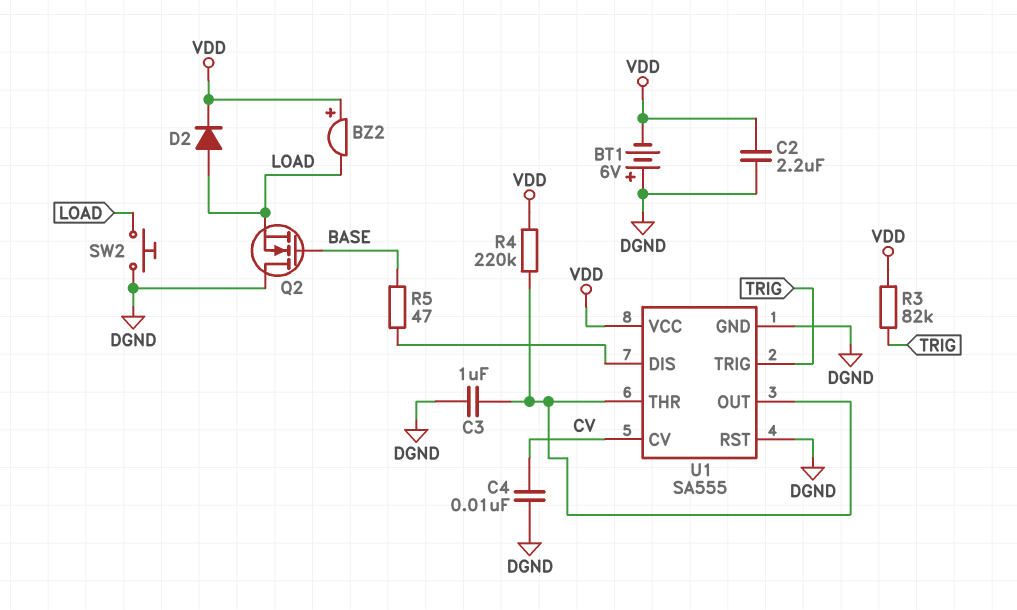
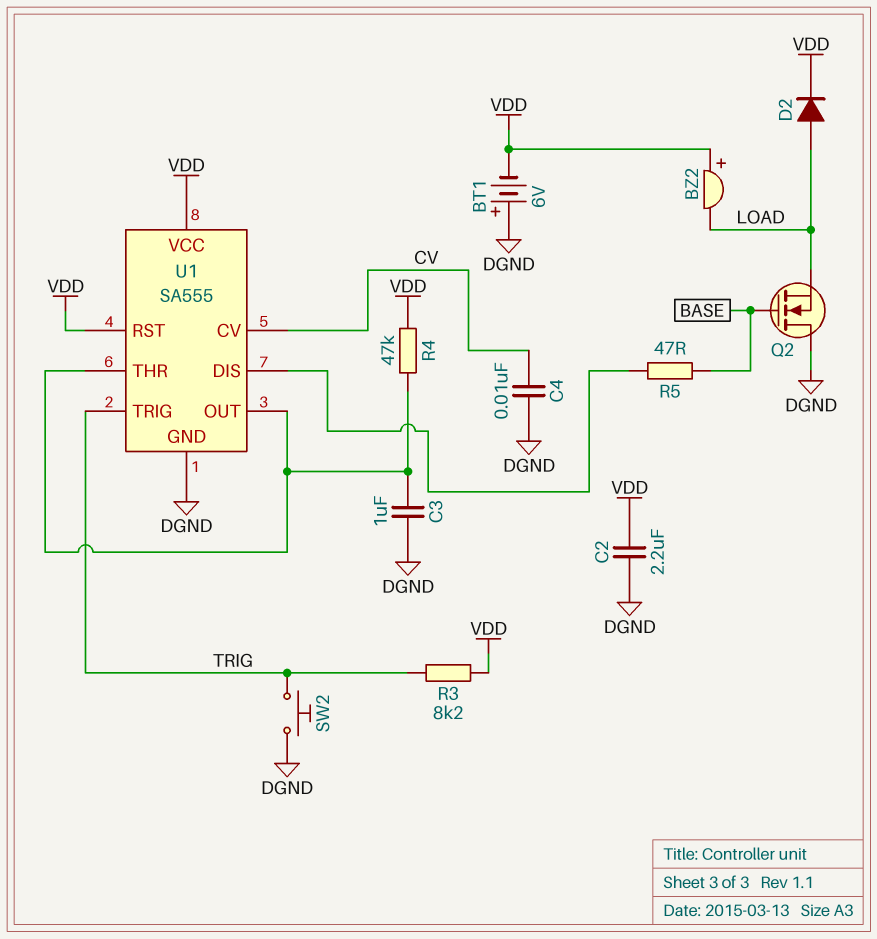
R3: 82k (TRIG, VDD) -> 8.2k (TRIG, VDD)
R4: 220k (U1/OUT, VDD) -> 47k (U1/OUT, VDD)
SW2: button (DGND, LOAD) -> button (DGND, TRIG)
U1 pin RST: DGND -> VDD

